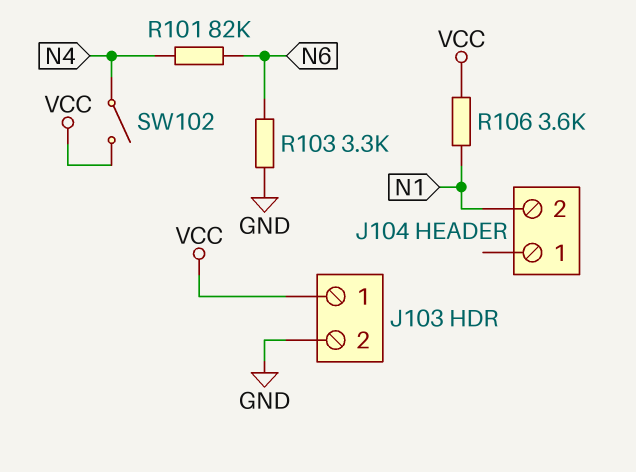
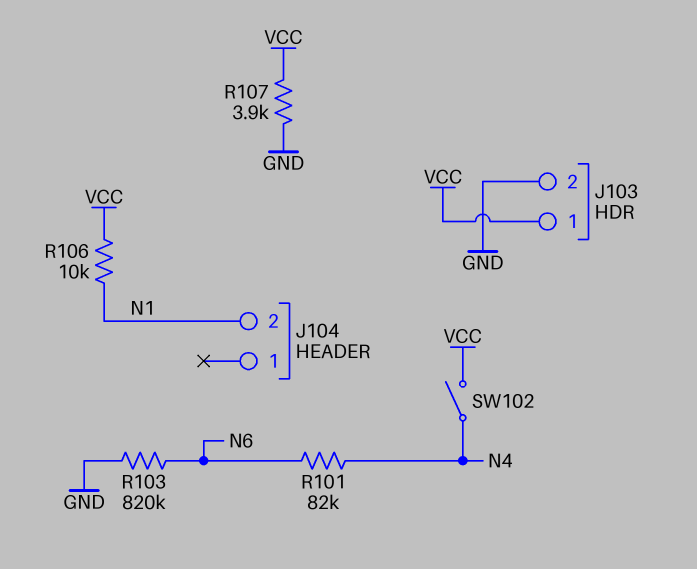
R103: 3.3k (GND, N6) -> 820k (GND, N6)
R106: 3.6k (N1, VCC) -> 10k (N1, VCC)
R107: none -> 3.9k (GND, VCC)

